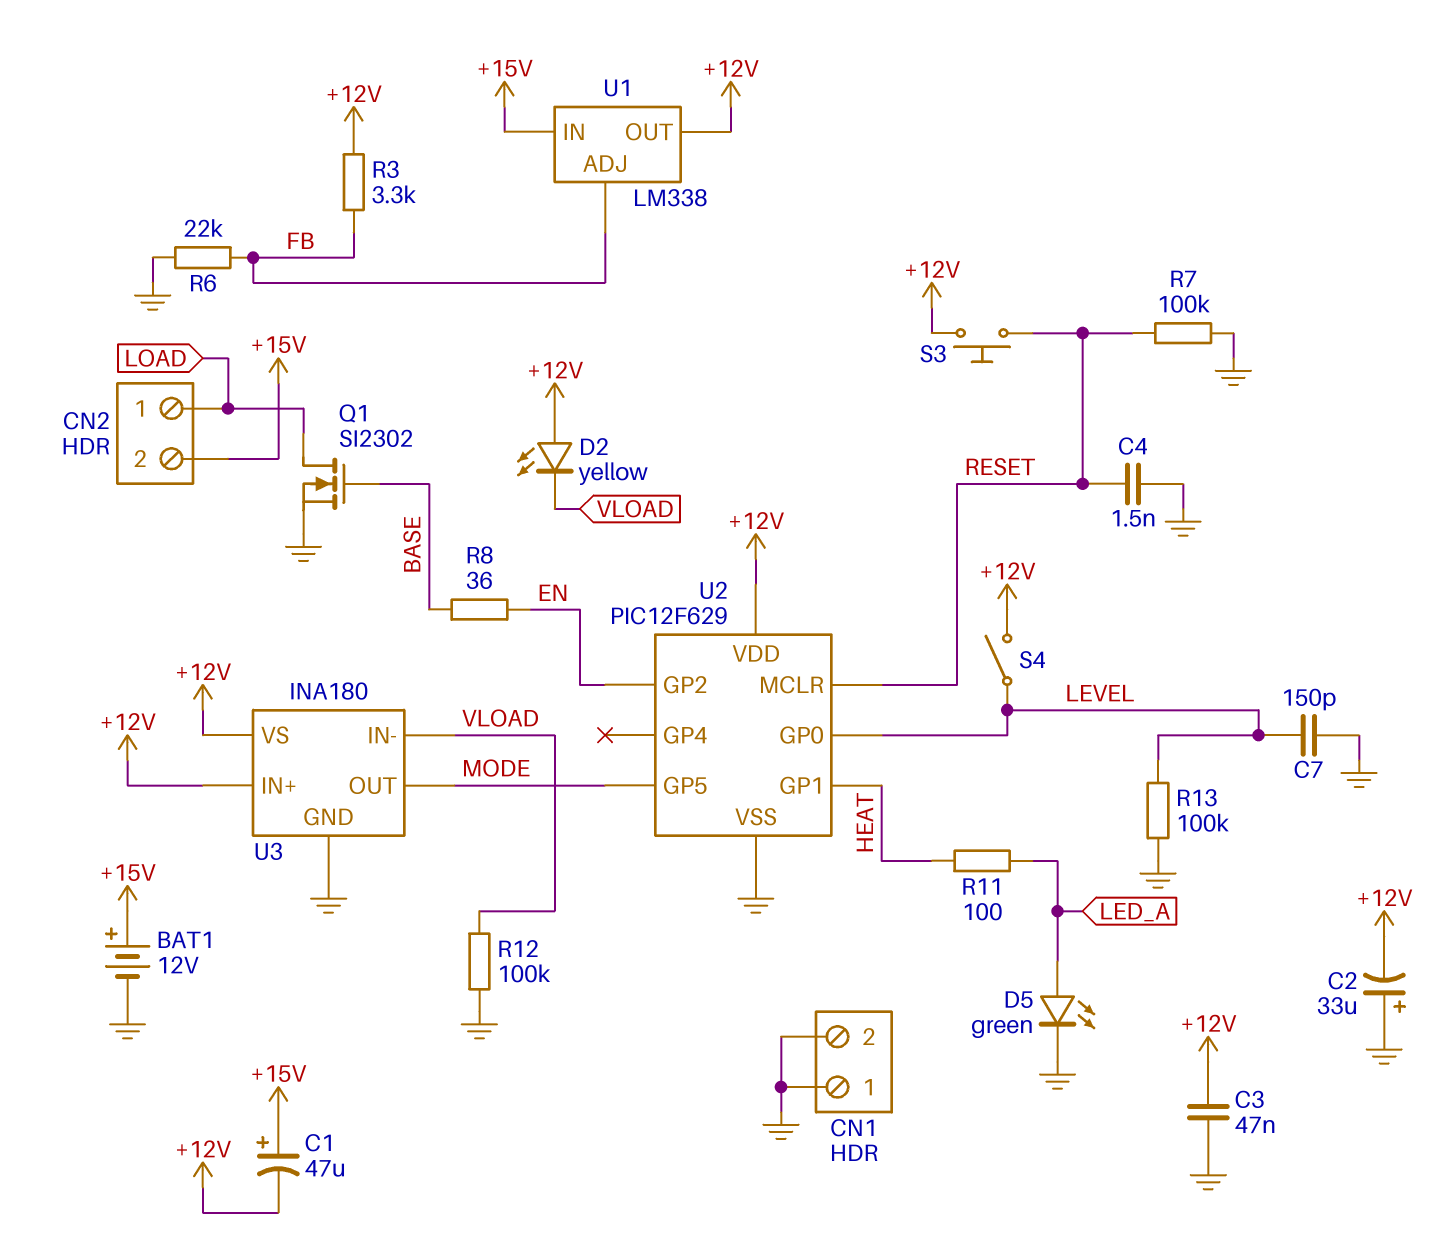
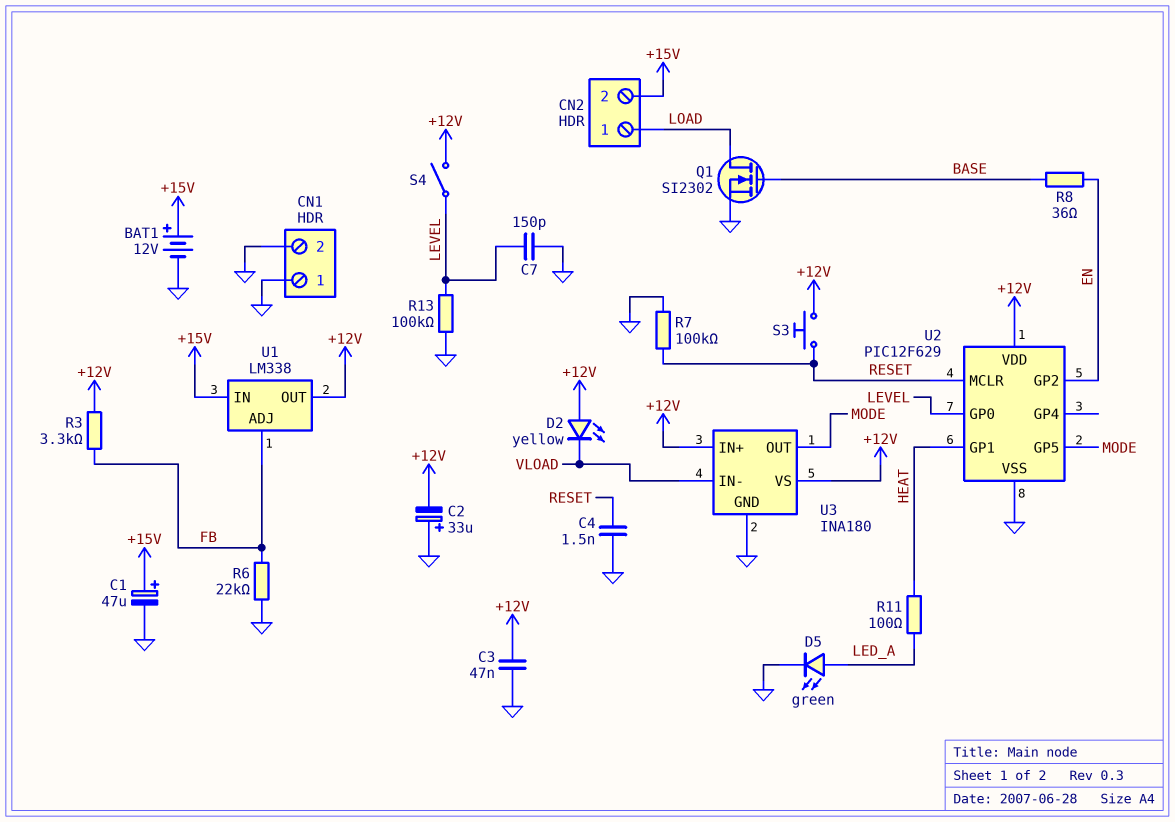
C1: 47uF (plus +15V, minus +12V) -> 47uF (plus +15V, minus GND)
R12: 100k (GND, VLOAD) -> none

